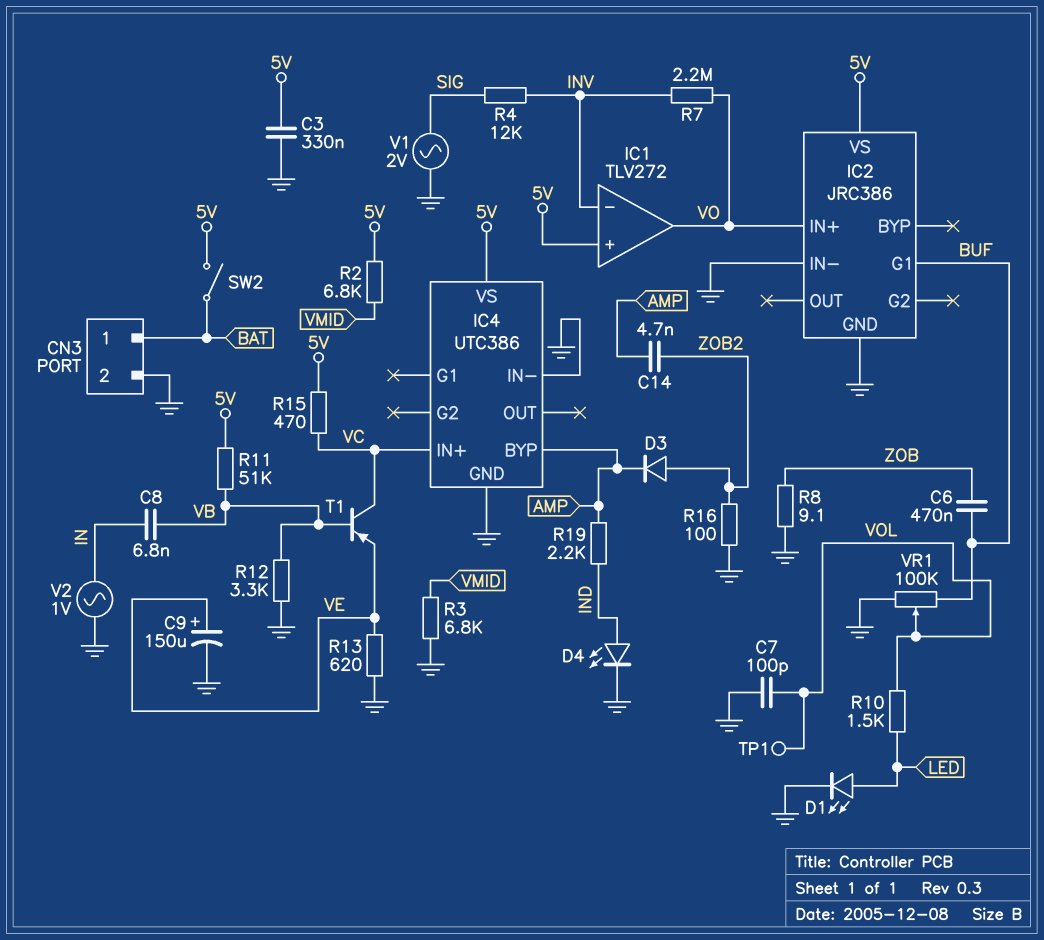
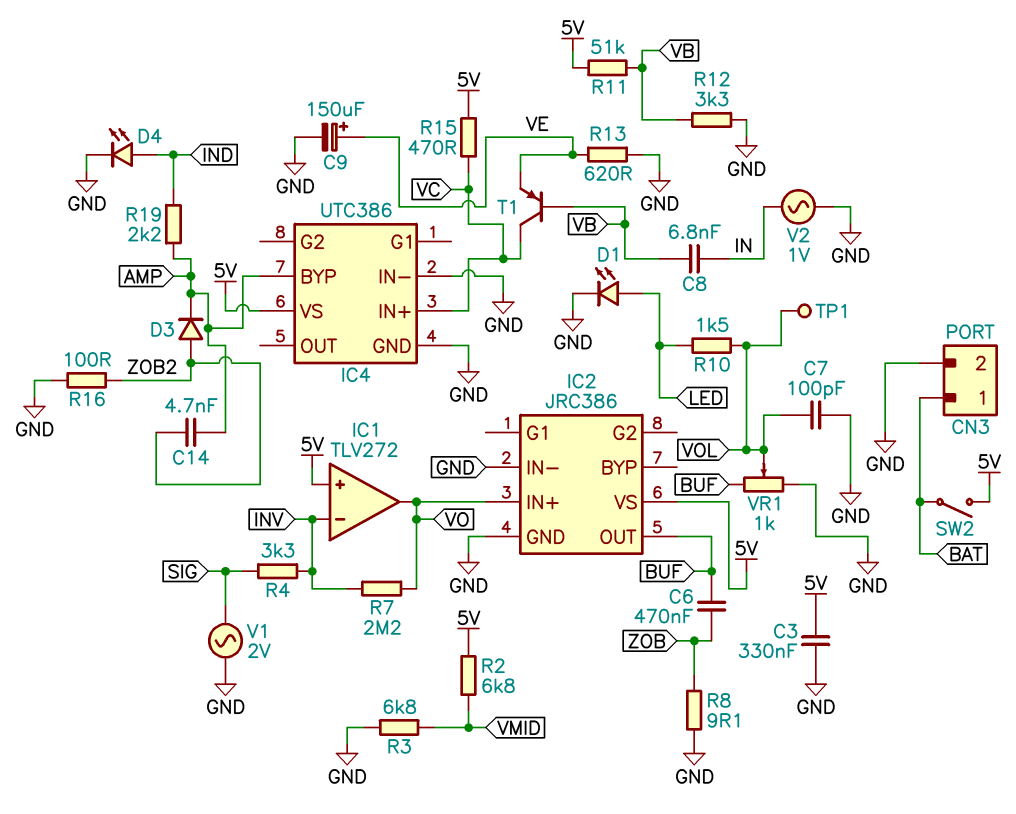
IC2 pin G1: BUF -> none
IC2 pin OUT: none -> BUF
R4: 12k (INV, SIG) -> 3.3k (INV, SIG)
VR1: 100k (BUF, GND, wiper VOL) -> 1k (BUF, GND, wiper VOL)

